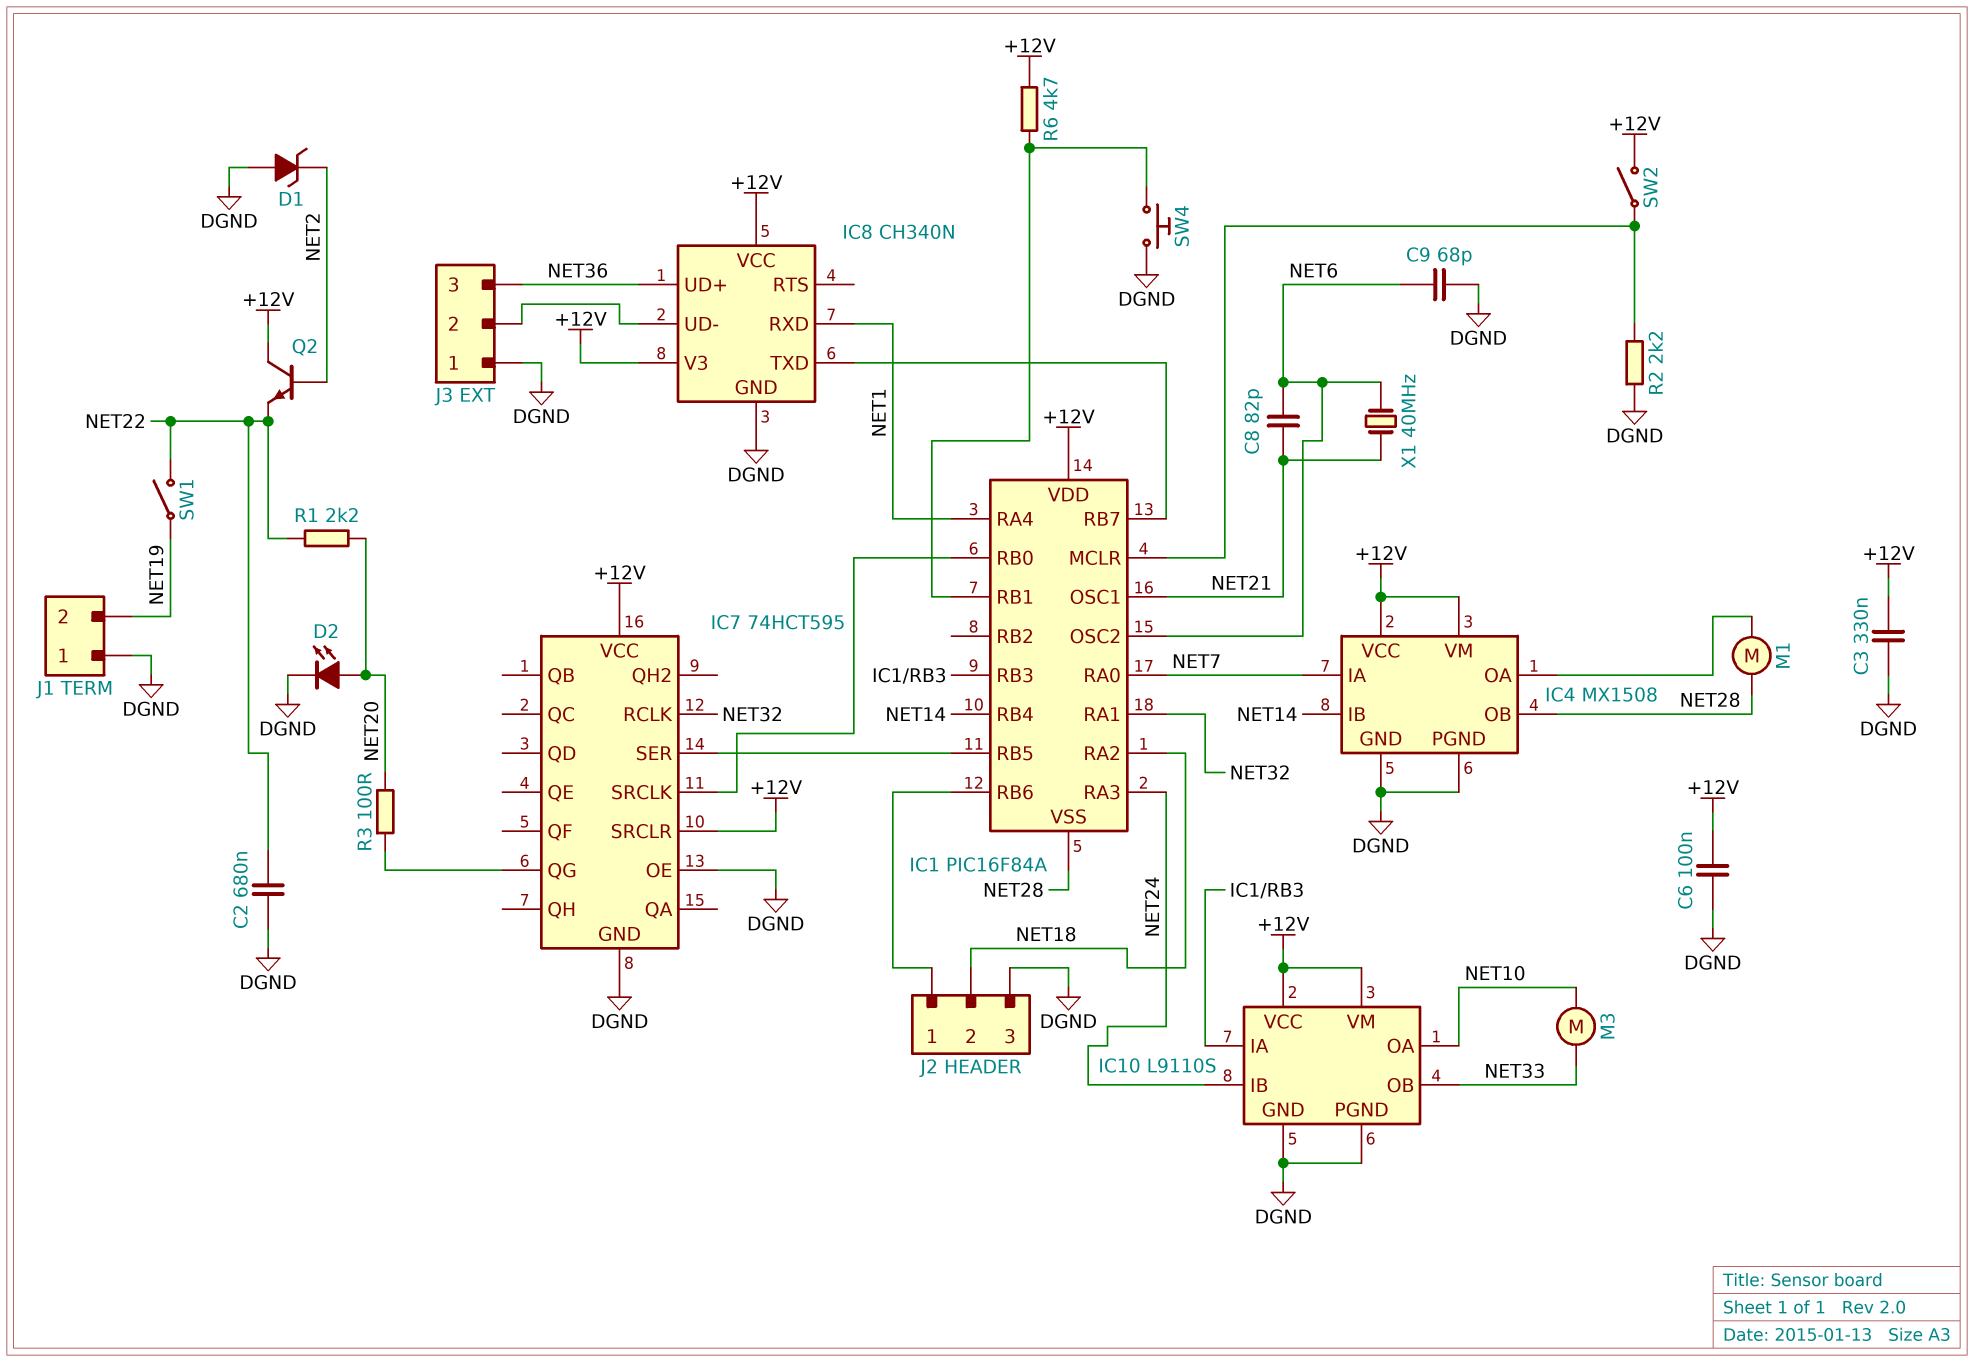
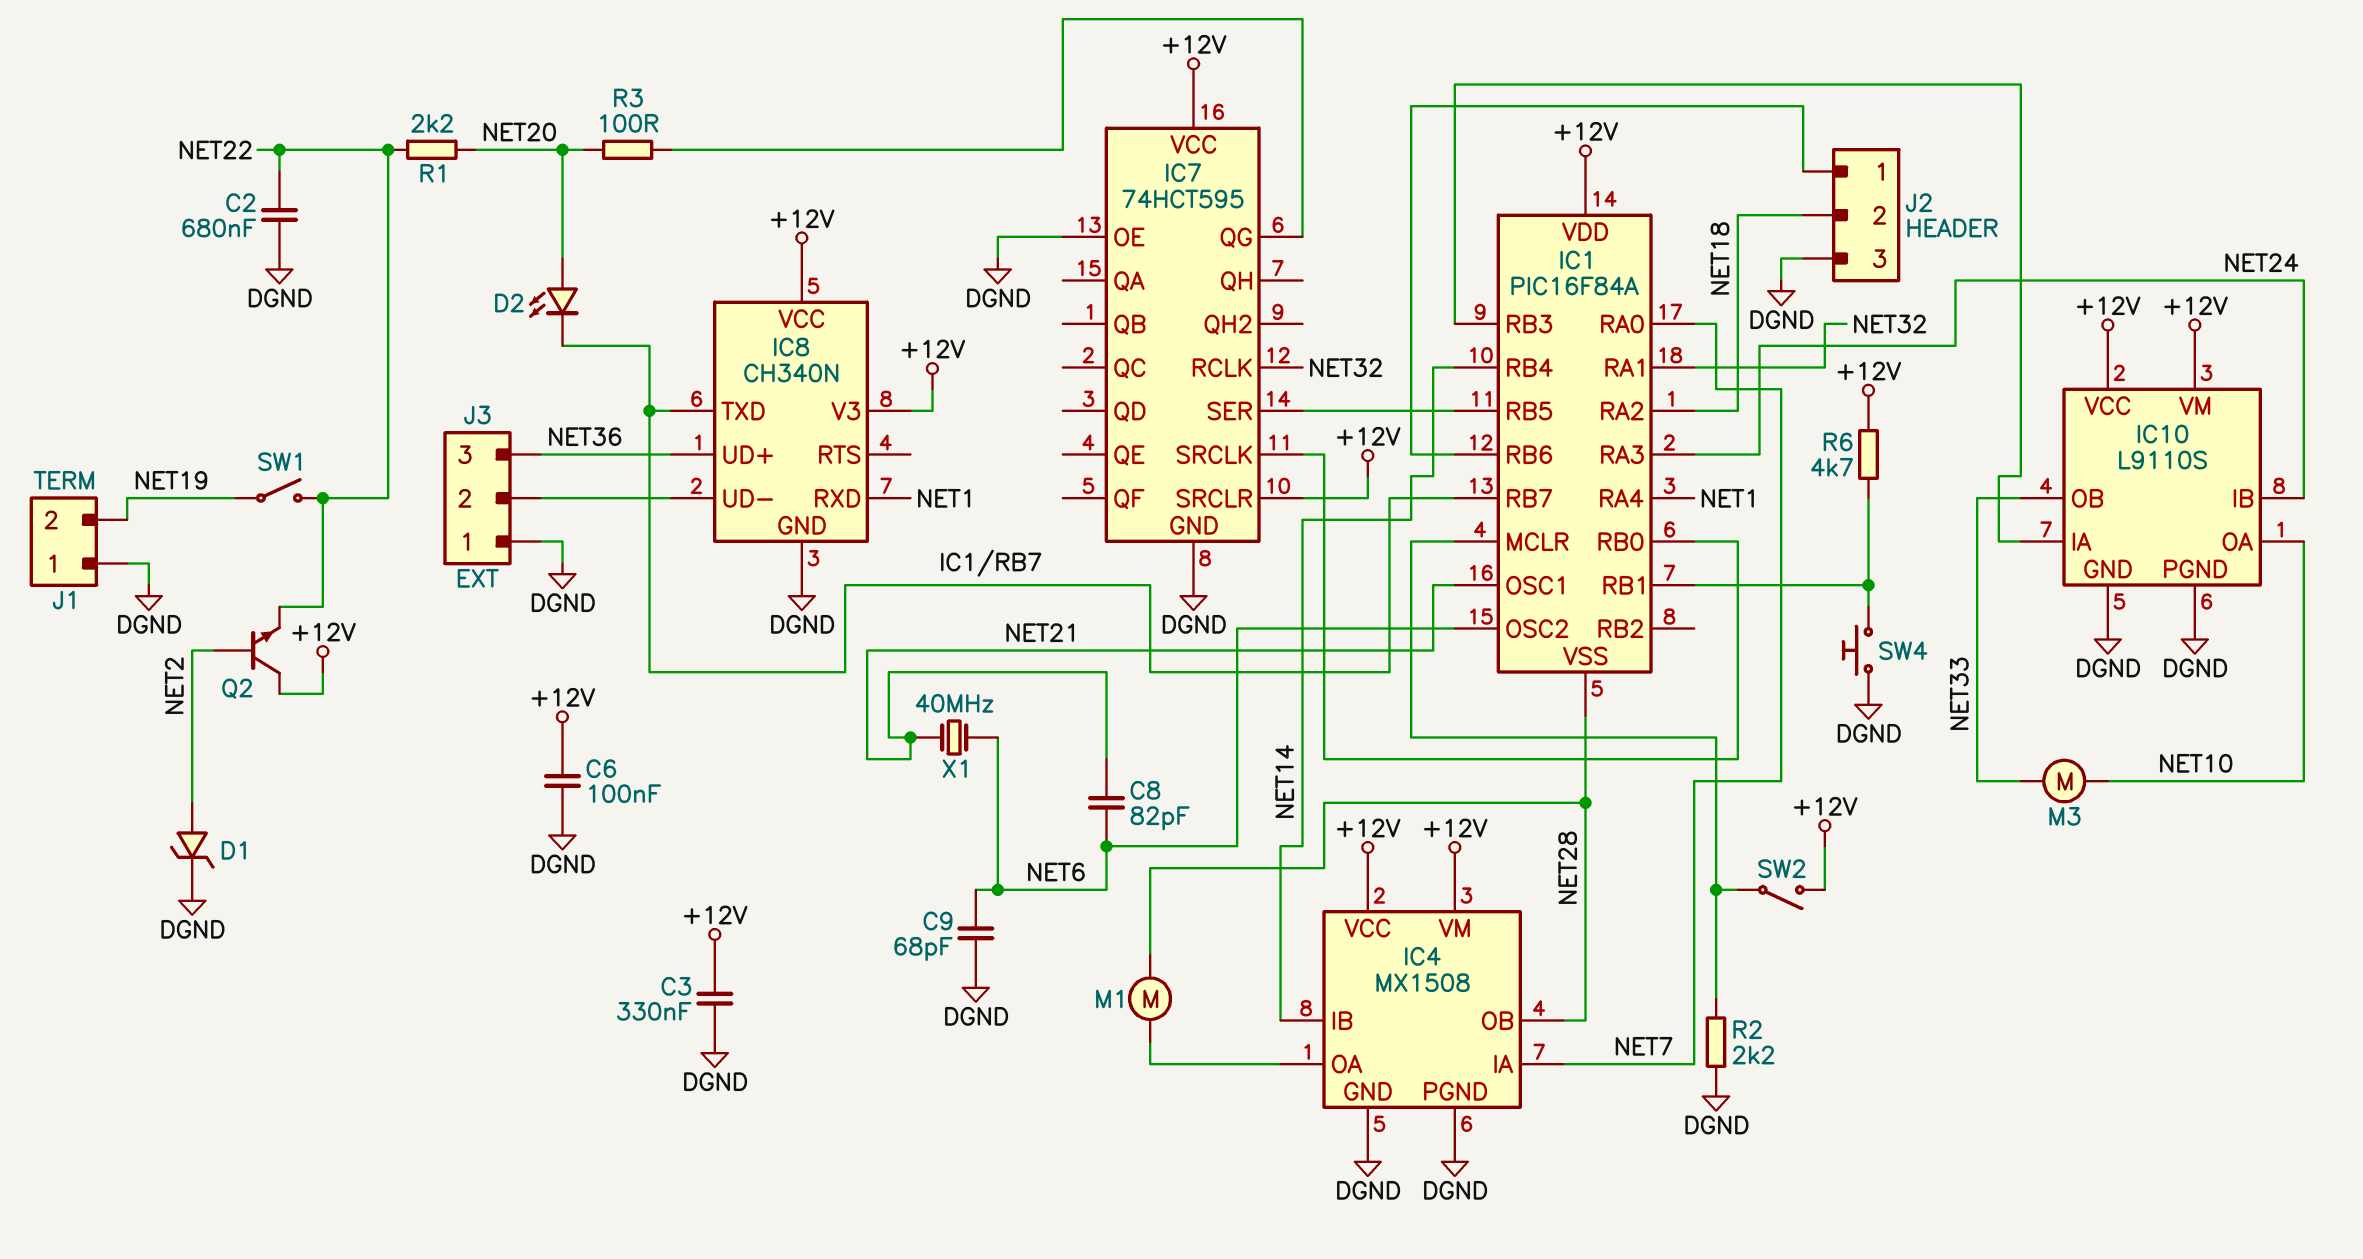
D1: zener (A DGND, K NET2) -> zener (A NET2, K DGND)
D2: LED (A NET20, K DGND) -> LED (A NET20, K IC1/RB7)

